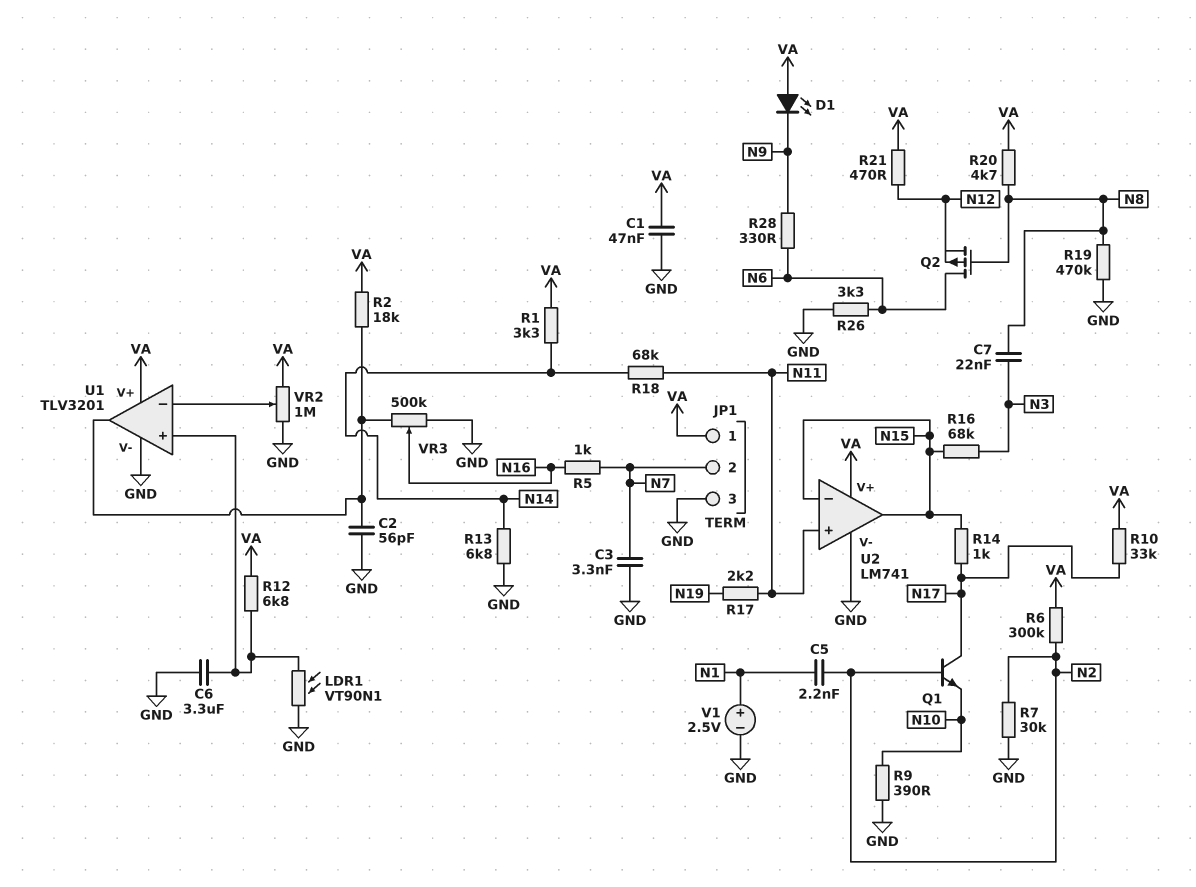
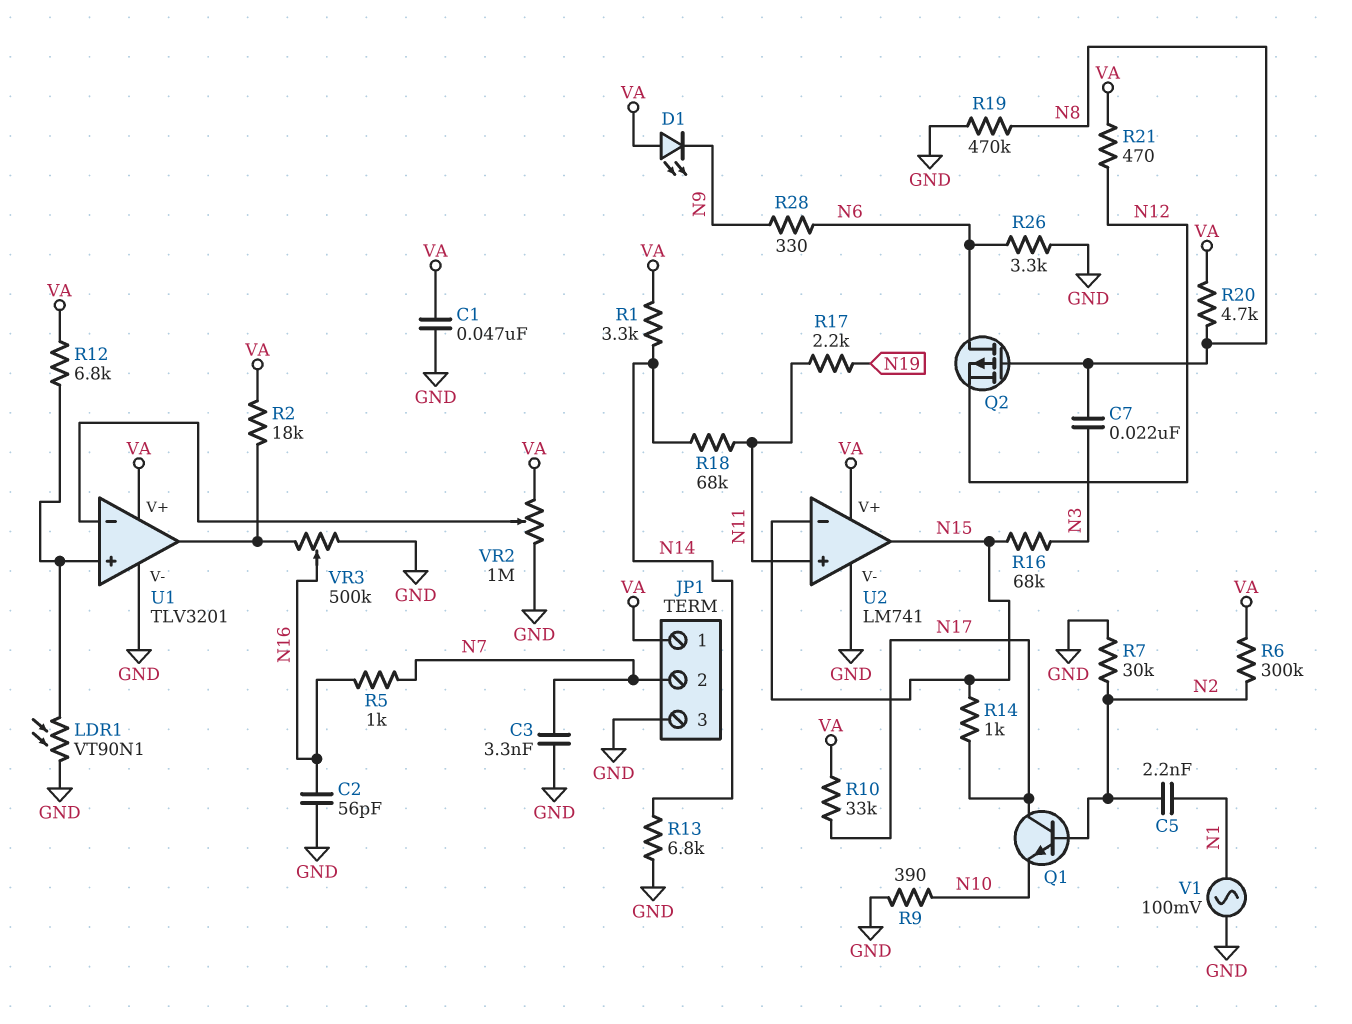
C2: 56pF (GND, U1/out) -> 56pF (GND, N16)
C6: 3.3uF (GND, U1/in+) -> none
V1: 2.5V (plus N1, minus GND) -> AC 100mV (GND, N1)

